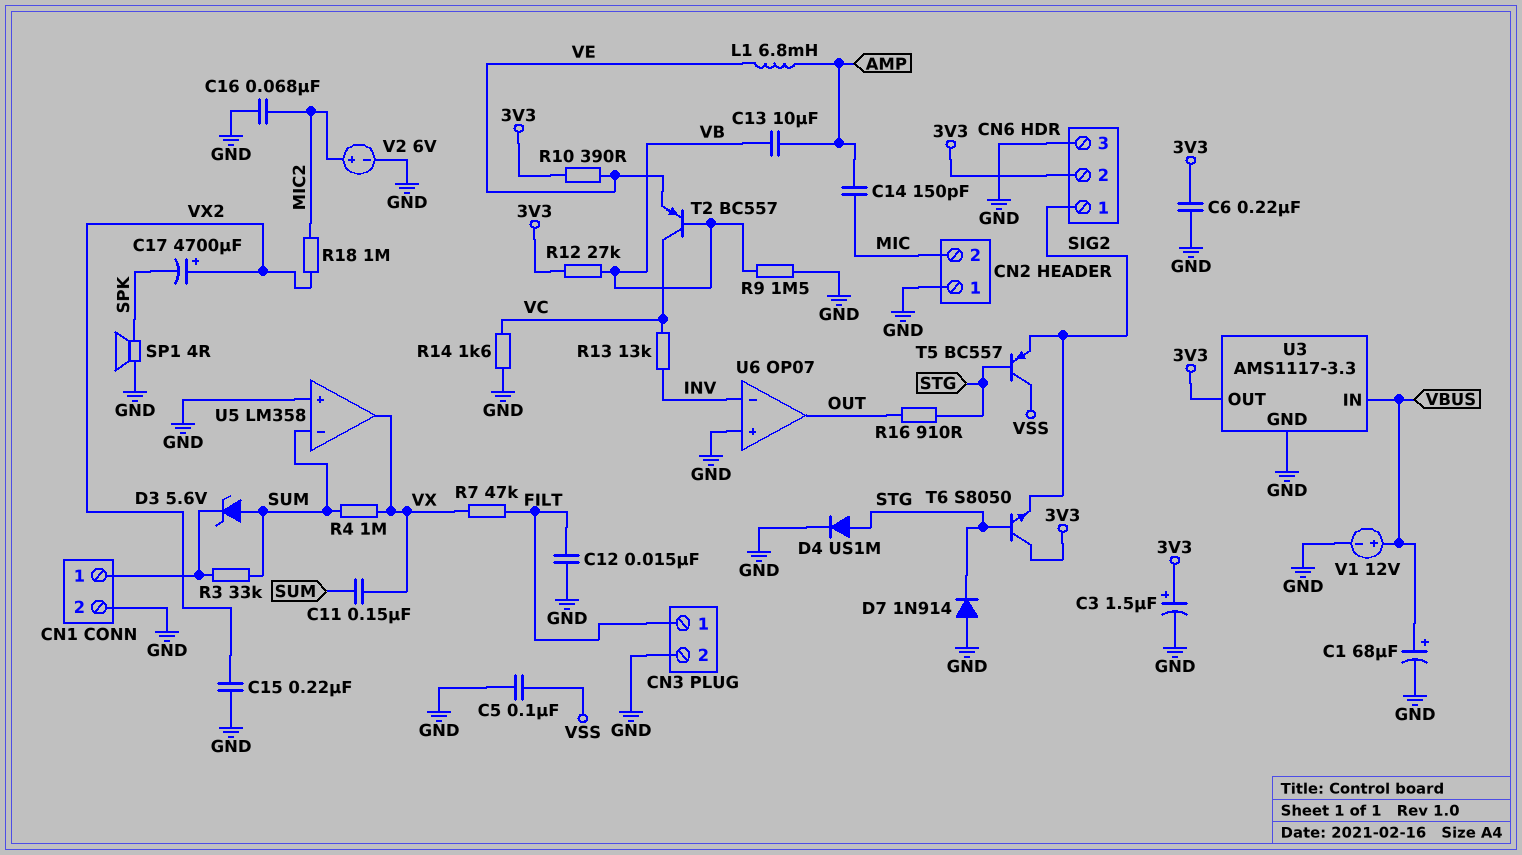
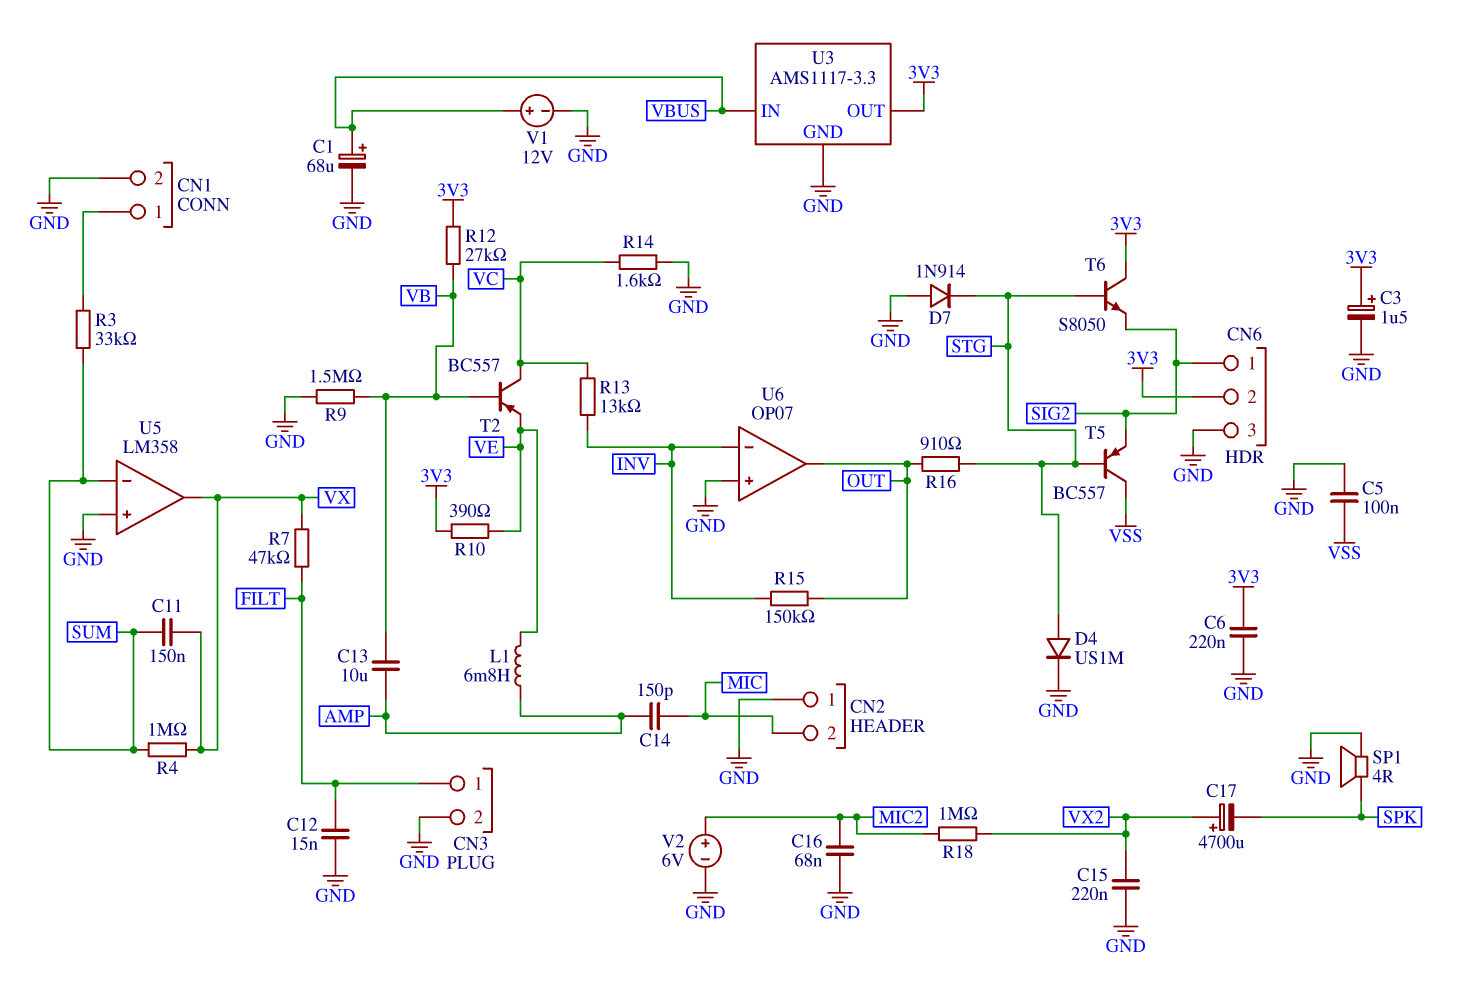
D3: zener 5.6V (A SUM, K CN1/1) -> none
R15: none -> 150k (INV, OUT)

